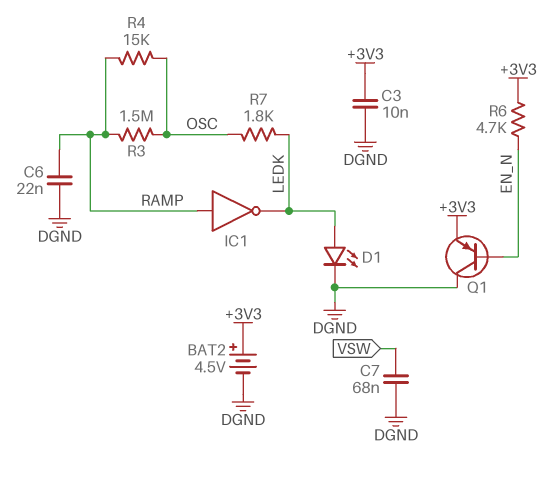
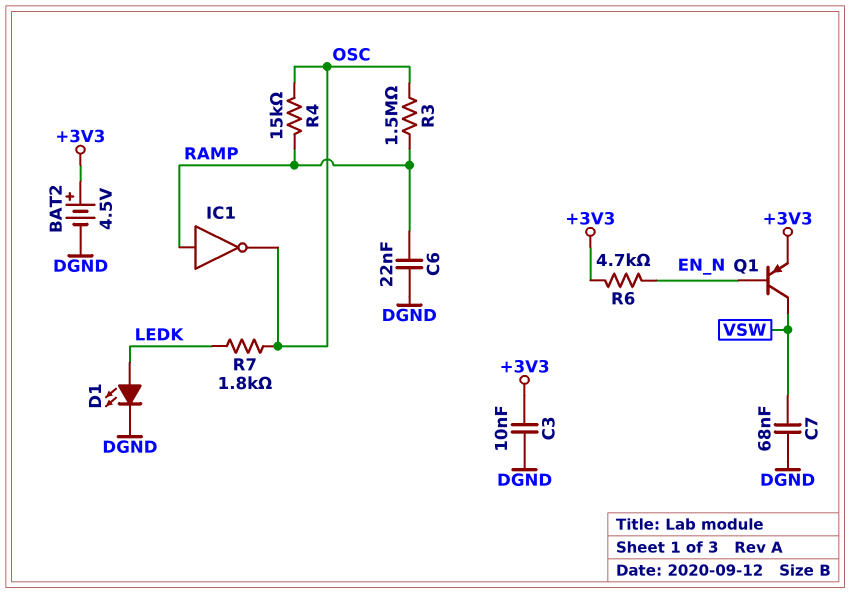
IC1: NOT (in RAMP, out LEDK) -> NOT (in RAMP, out OSC)
Q1: PNP (B EN_N, C DGND, E +3V3) -> PNP (B EN_N, C VSW, E +3V3)

